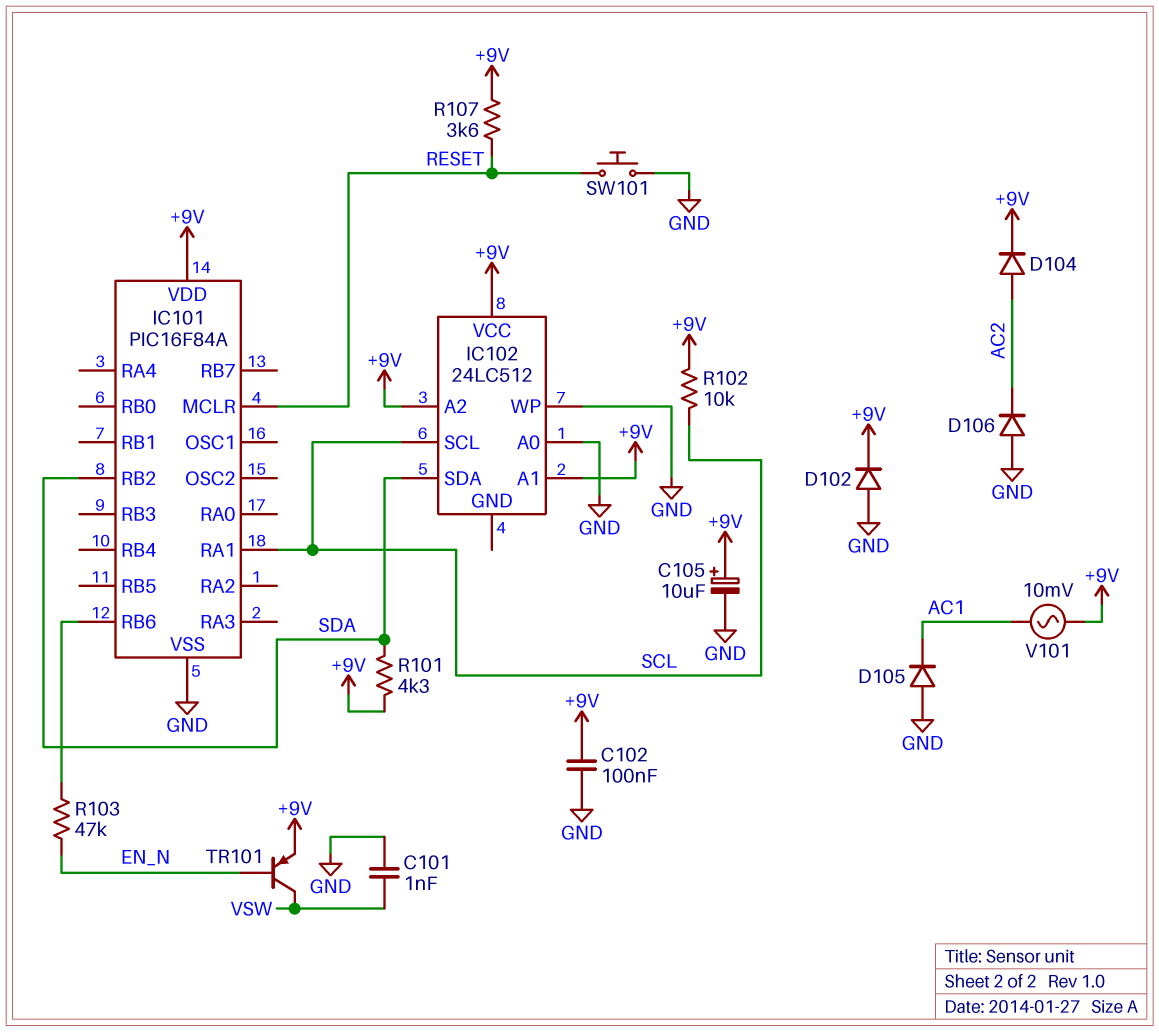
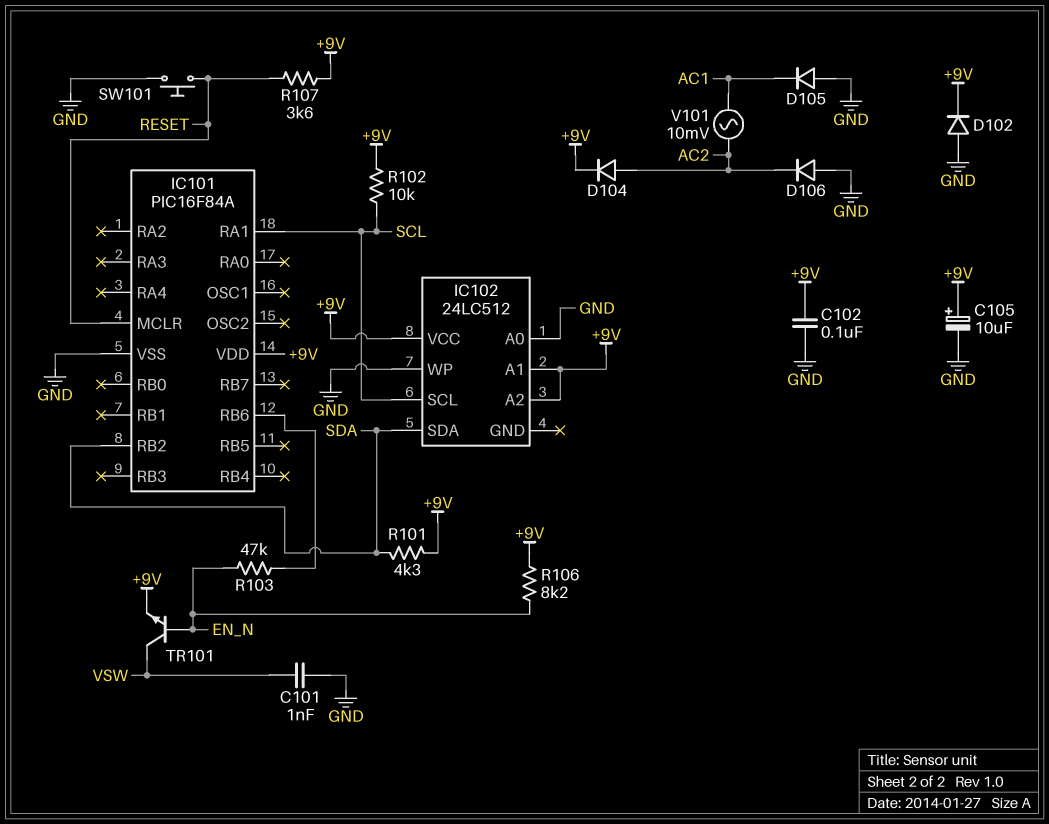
R106: none -> 8.2k (+9V, EN_N)
TR101: PNP (B EN_N, C VSW, E +9V) -> NPN (B EN_N, C VSW, E +9V)
V101: AC 10mV (+9V, AC1) -> AC 10mV (AC1, AC2)

